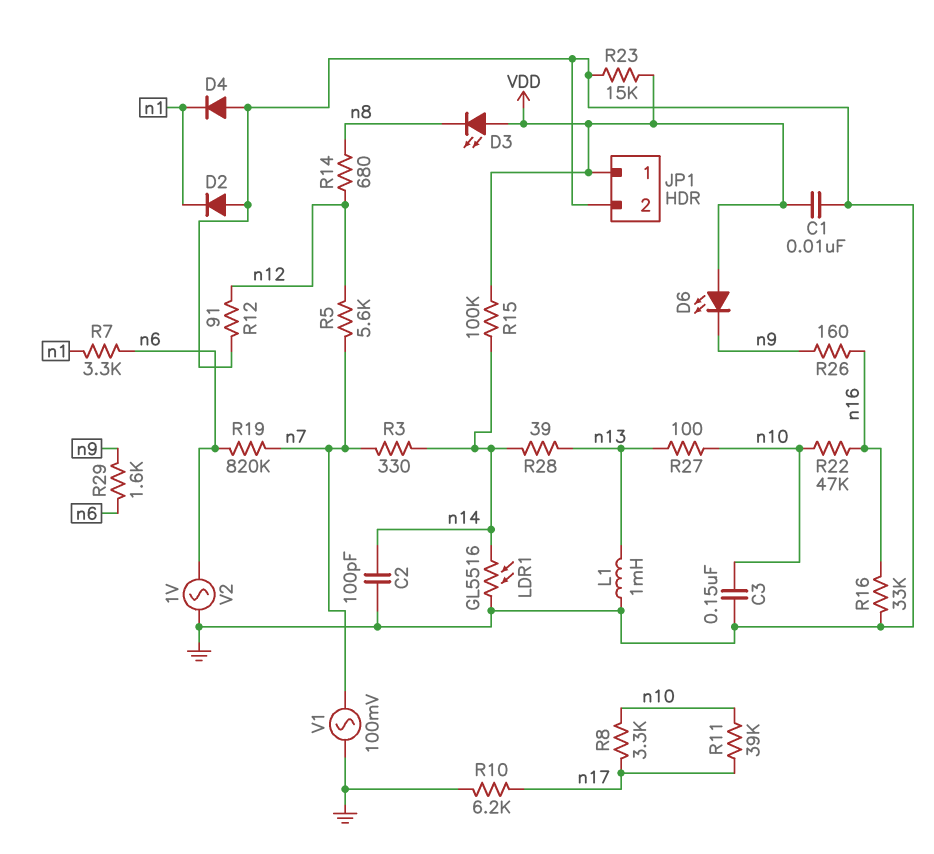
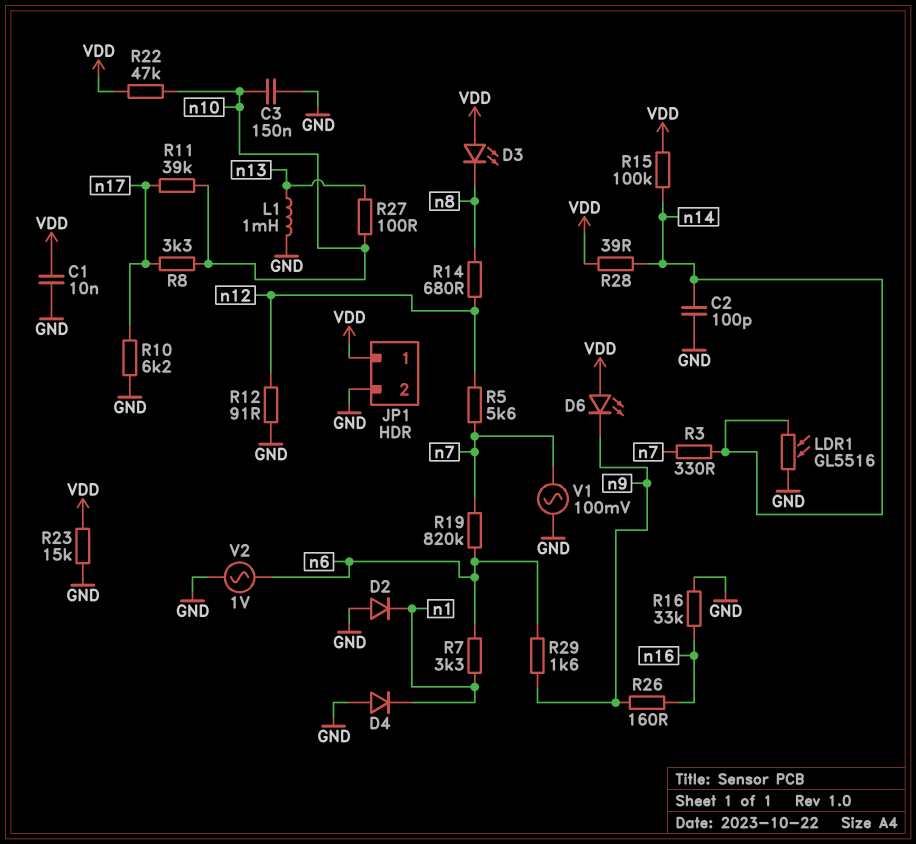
R22: 47k (n10, n16) -> 47k (VDD, n10)
R28: 39 (n13, n14) -> 39 (VDD, n14)

